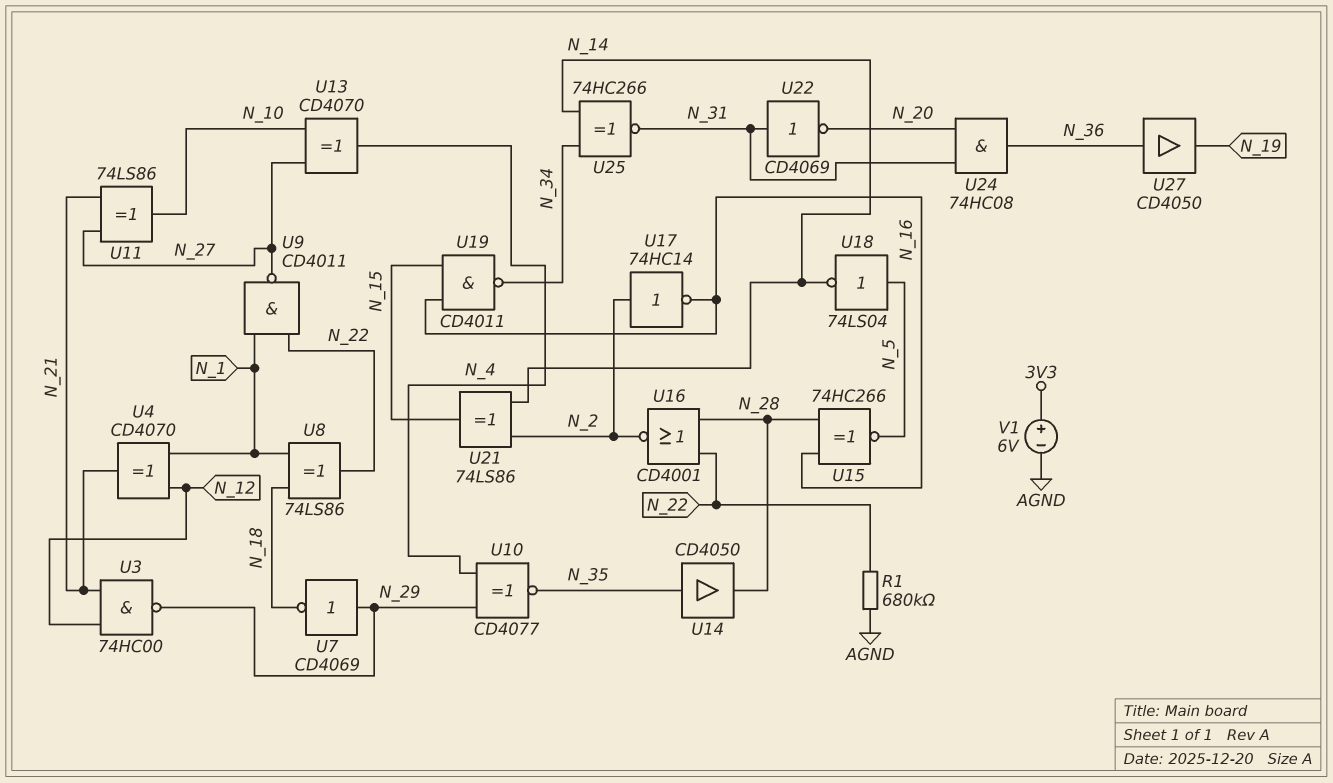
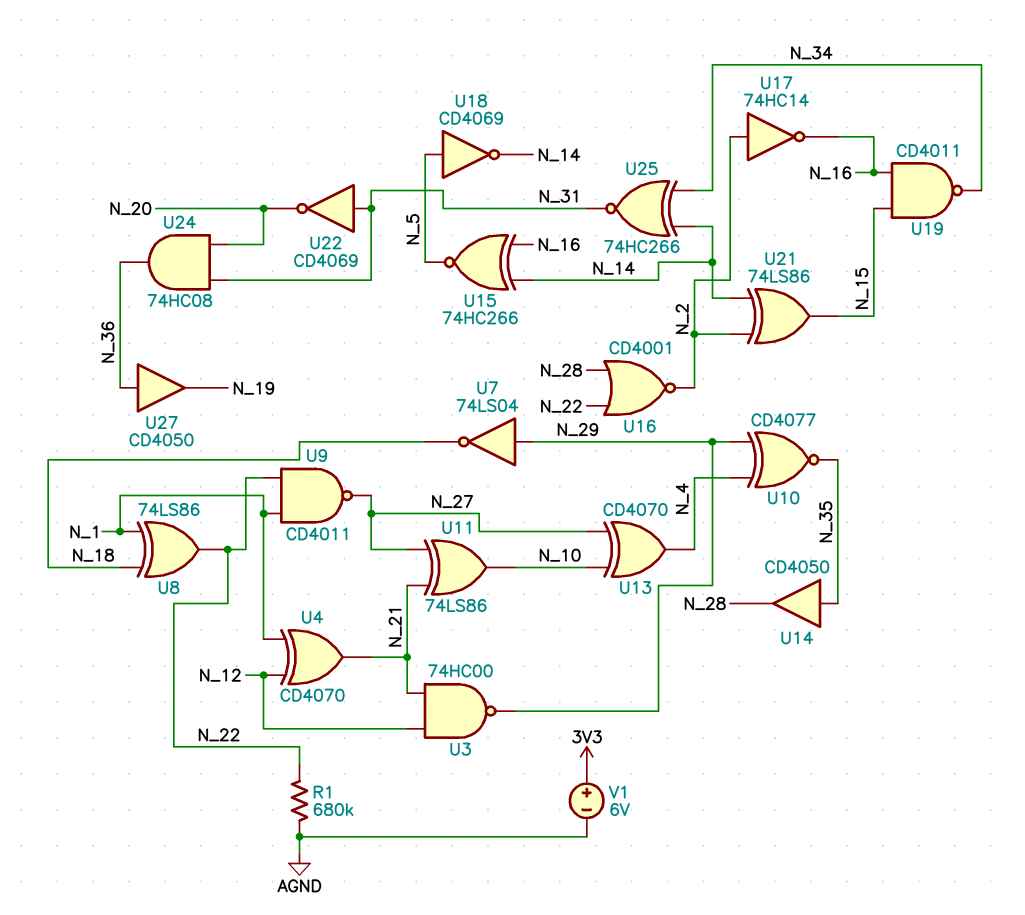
U7: NOT CD4069 (in N_29, out N_18) -> NOT 74LS04 (in N_29, out N_18)
U15: XNOR 74HC266 (in N_16, in N_28, out N_5) -> XNOR 74HC266 (in N_14, in N_16, out N_5)
U18: NOT 74LS04 (in N_5, out N_14) -> NOT CD4069 (in N_5, out N_14)

